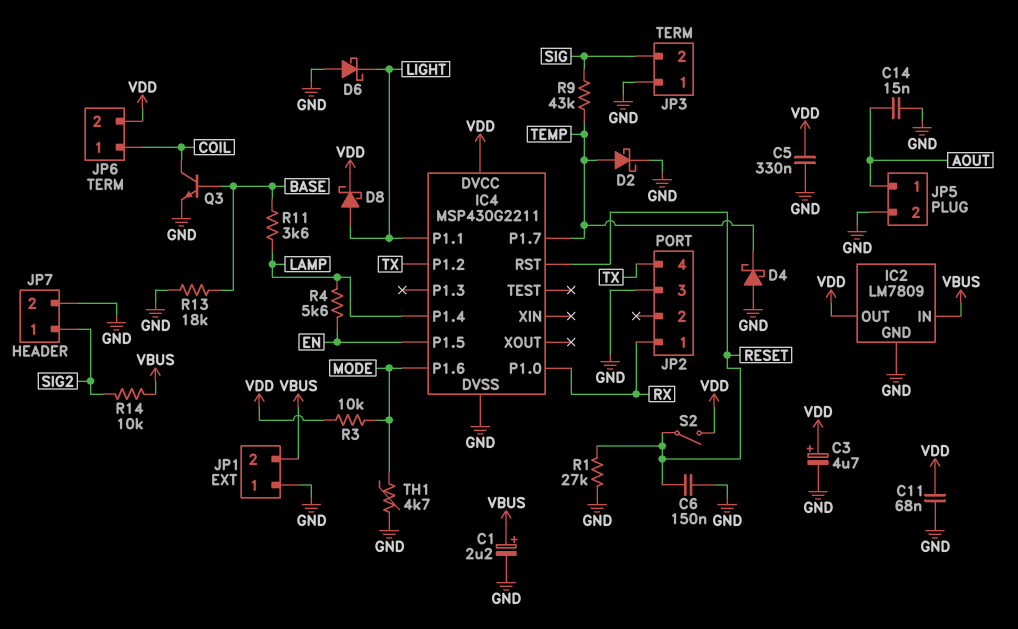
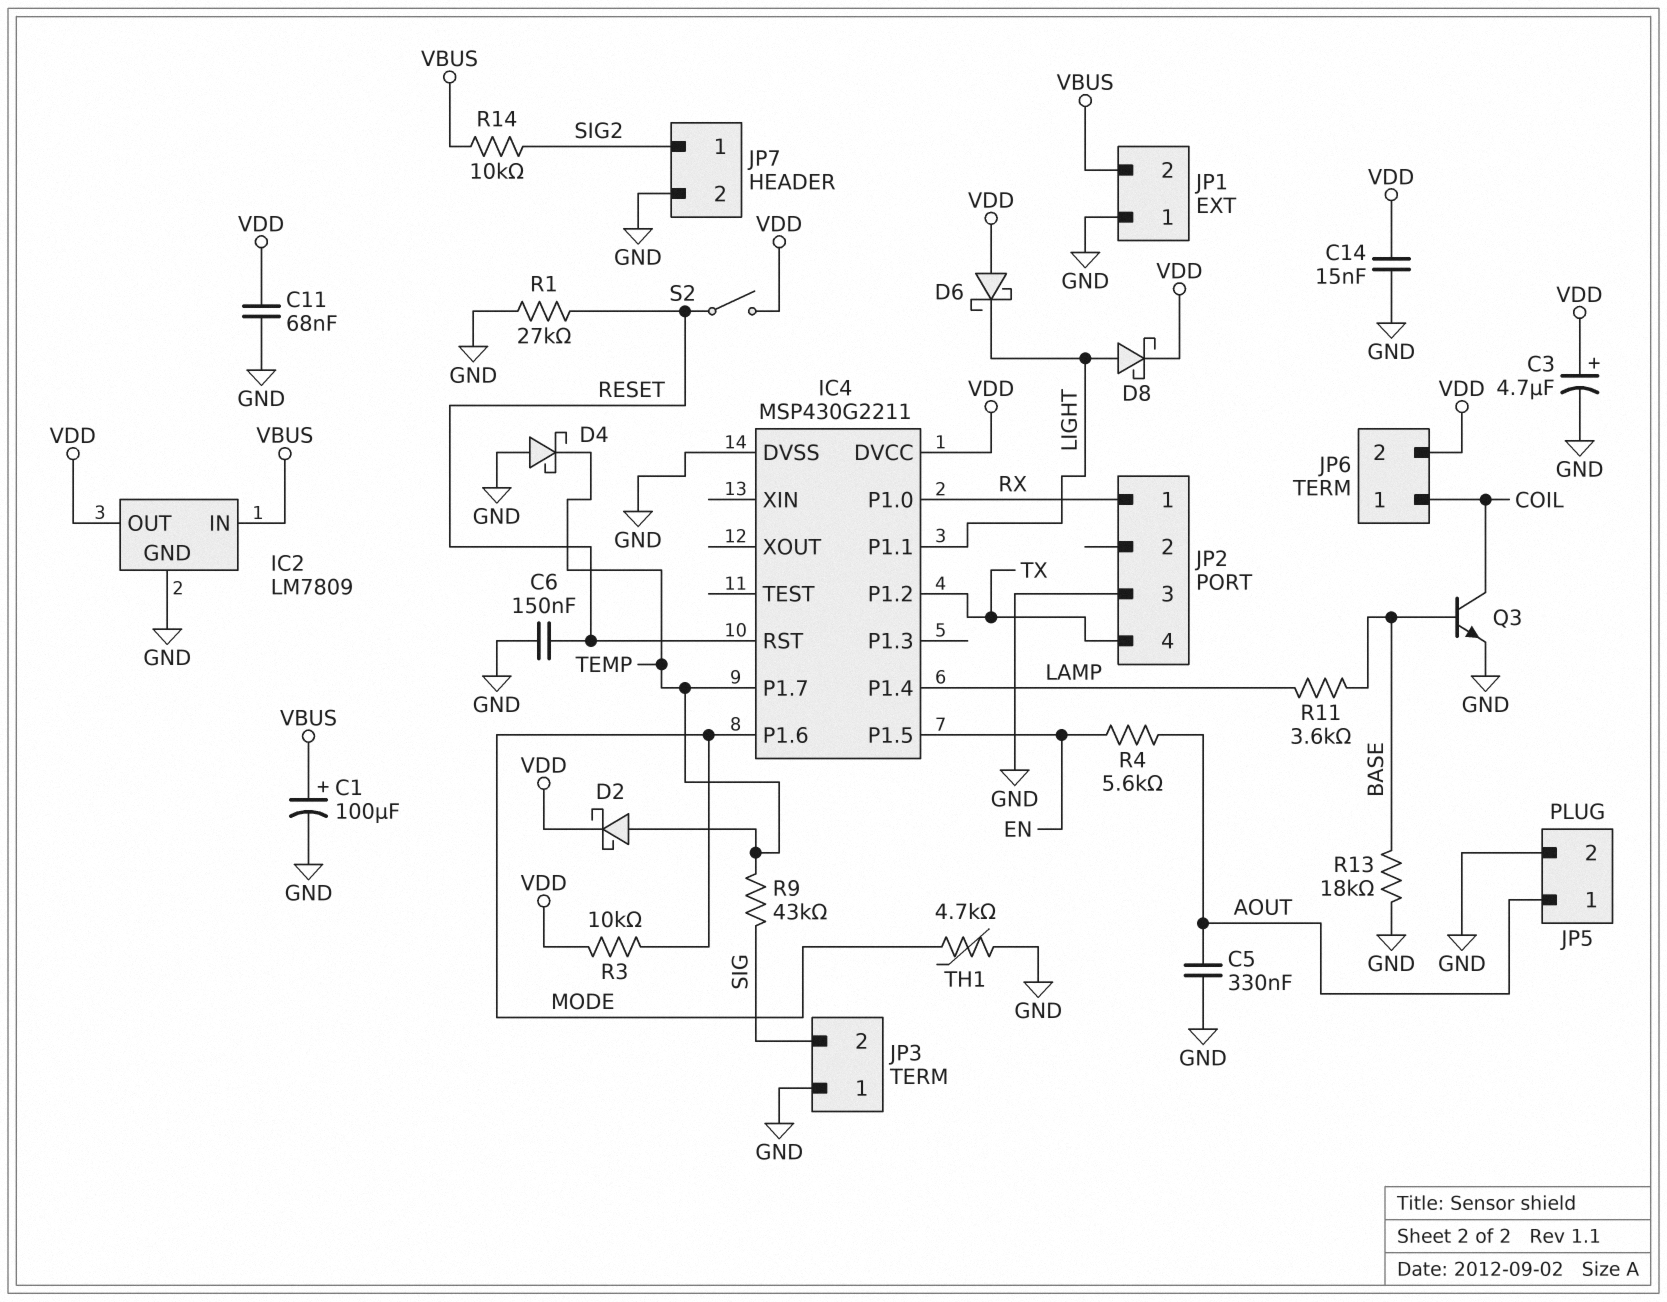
C1: 2.2uF (plus VBUS, minus GND) -> 100uF (plus VBUS, minus GND)
C5: 330nF (GND, VDD) -> 330nF (AOUT, GND)
C14: 15nF (AOUT, GND) -> 15nF (GND, VDD)
D2: schottky (A TEMP, K GND) -> schottky (A TEMP, K VDD)
D6: schottky (A GND, K LIGHT) -> schottky (A VDD, K LIGHT)
R4: 5.6k (EN, LAMP) -> 5.6k (AOUT, EN)

